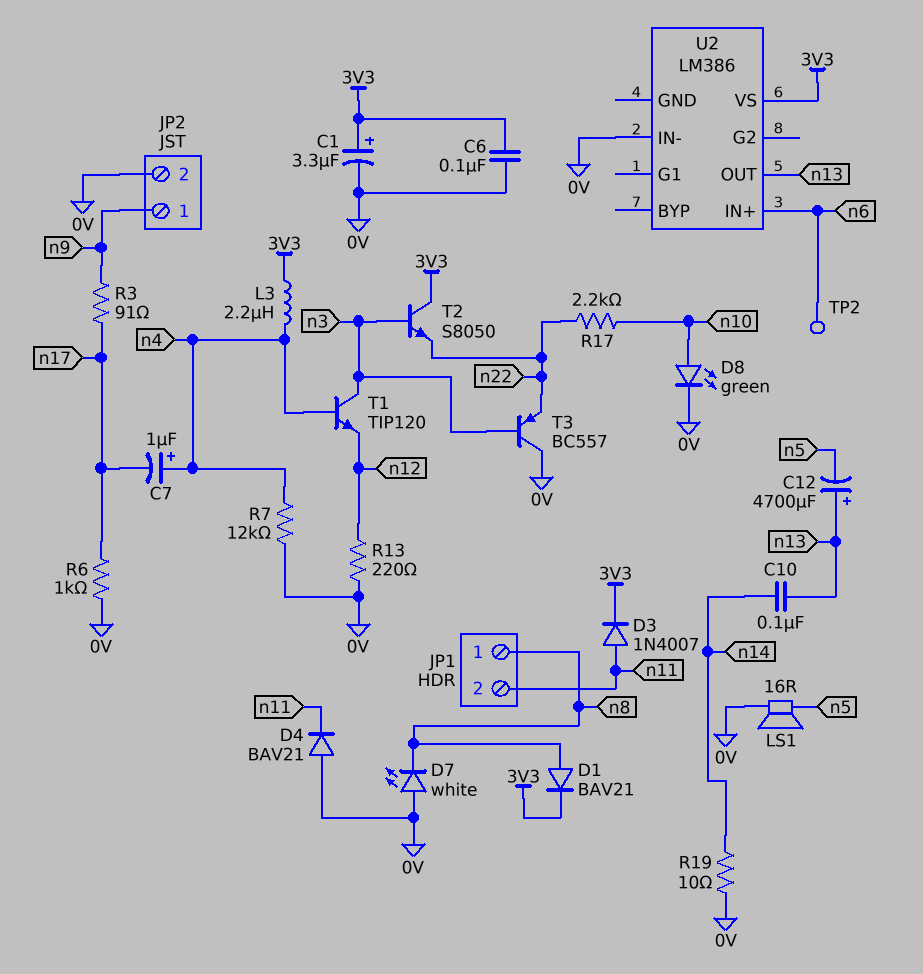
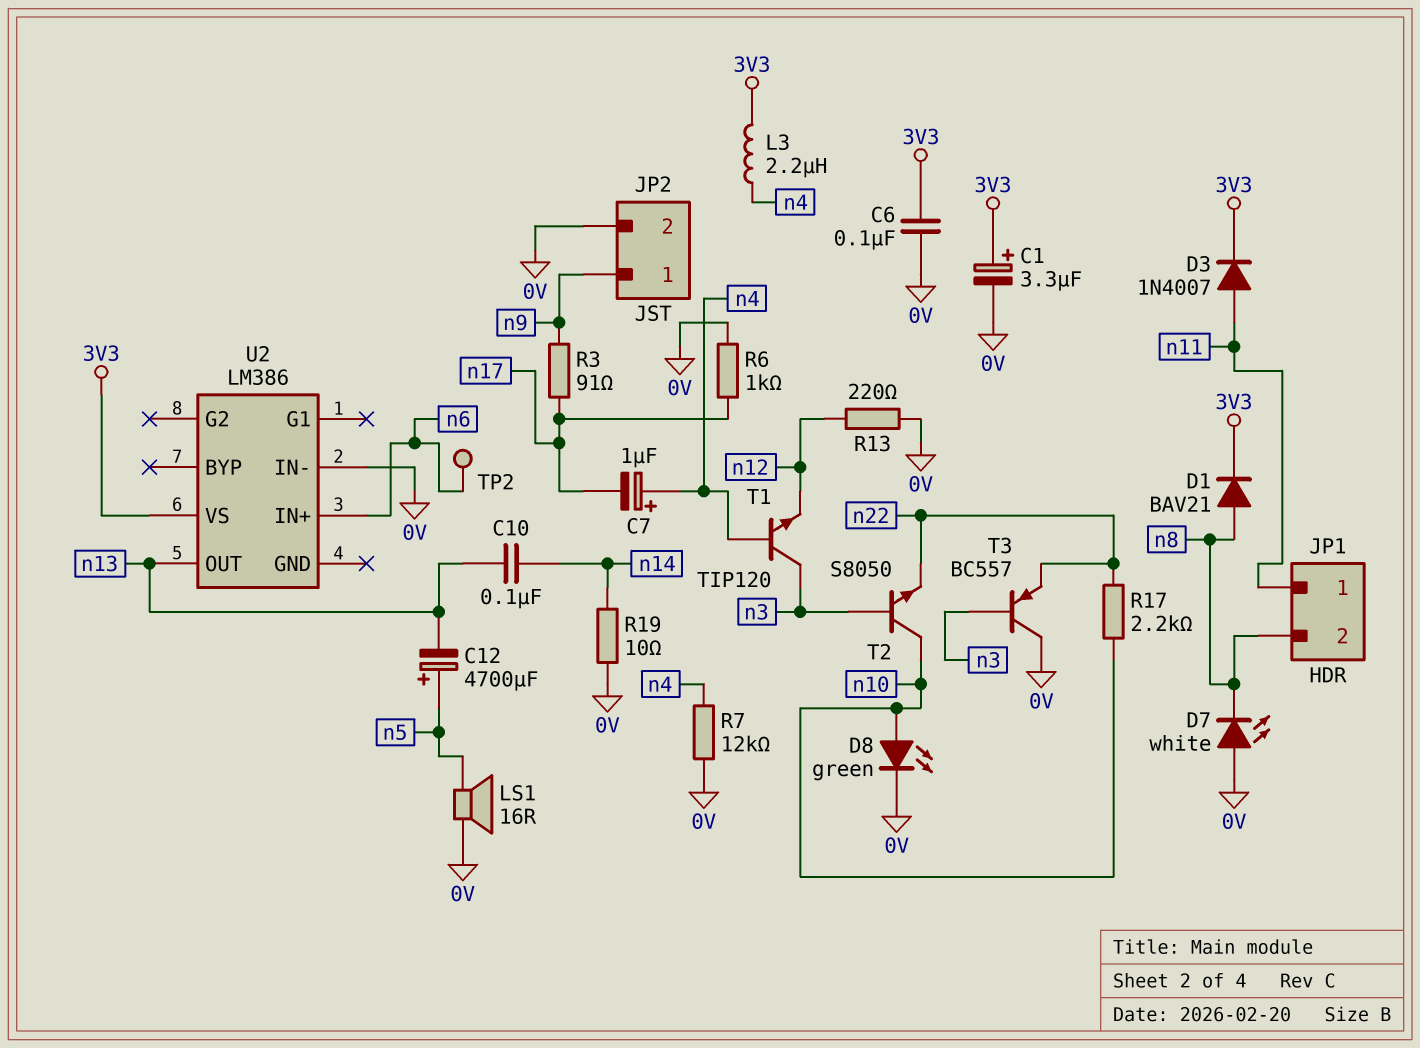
C12: 4700uF (plus n13, minus n5) -> 4700uF (plus n5, minus n13)
D4: diode BAV21 (A 0V, K n11) -> none
JP1 pin 1: n8 -> n11
JP1 pin 2: n11 -> n8
T2: NPN S8050 (B n3, C 3V3, E n22) -> NPN S8050 (B n3, C n10, E n22)

